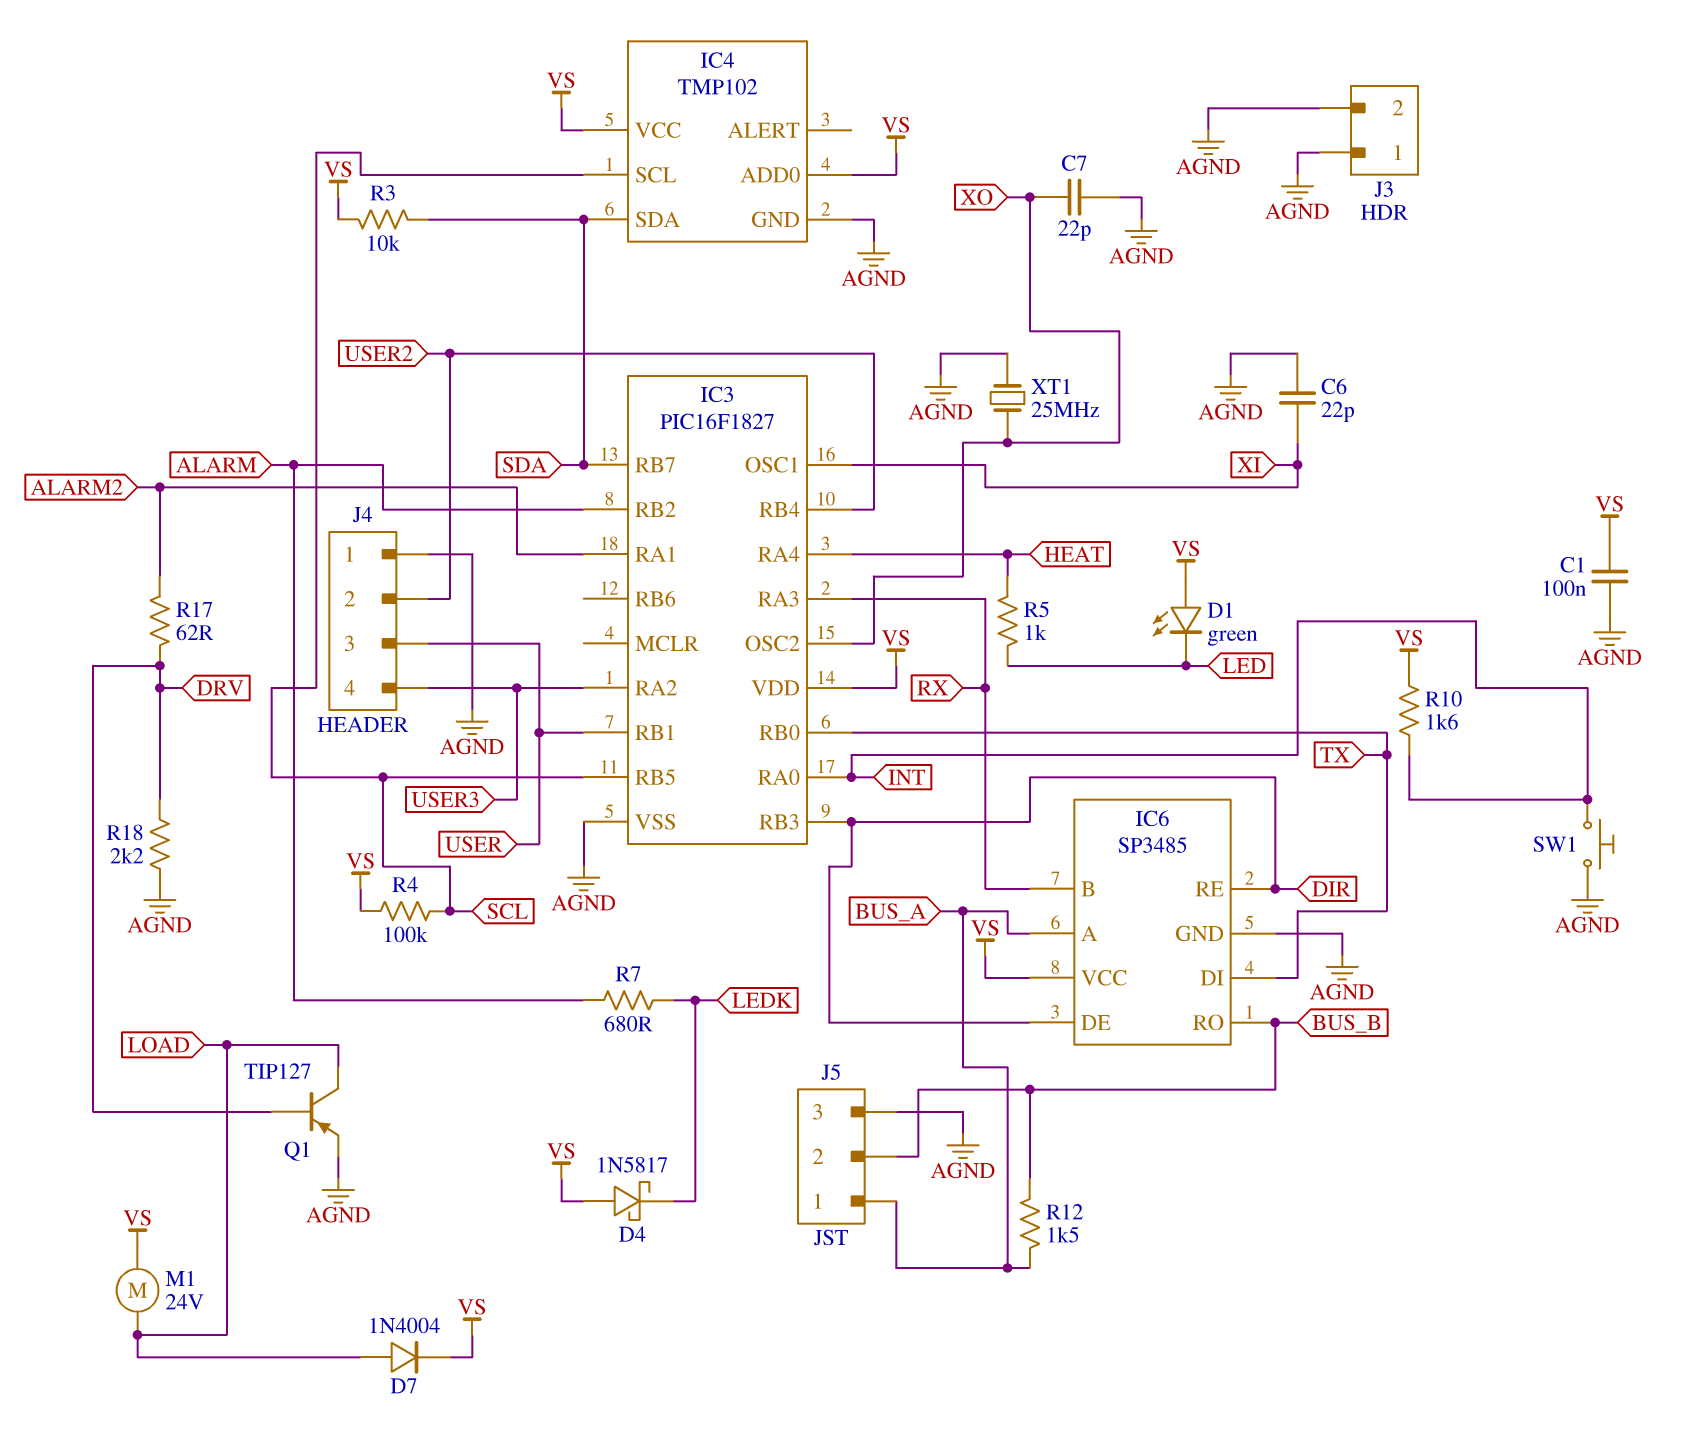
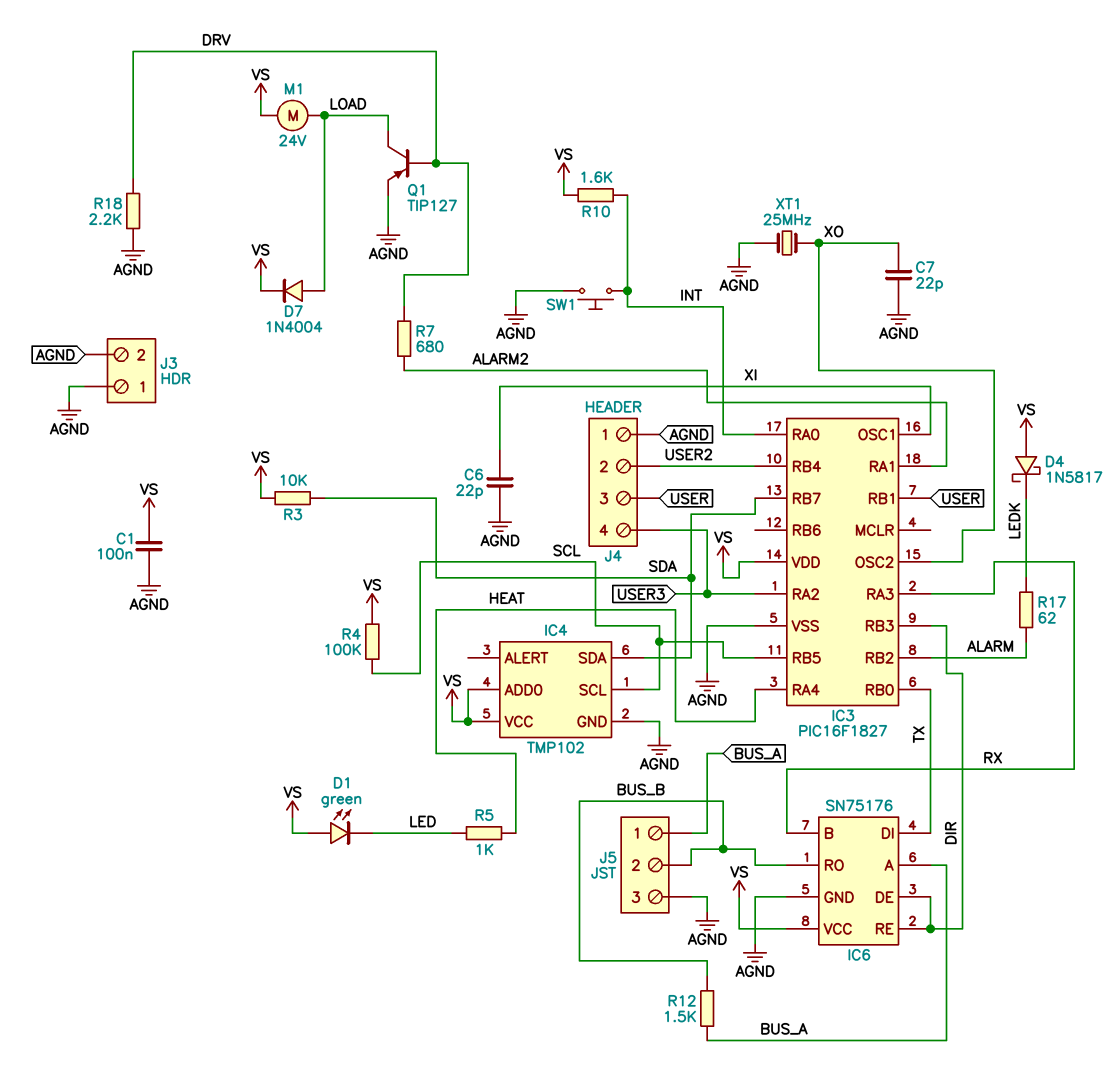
IC6: SP3485 -> SN75176
R7: 680 (ALARM, LEDK) -> 680 (ALARM2, DRV)
R17: 62 (ALARM2, DRV) -> 62 (ALARM, LEDK)

